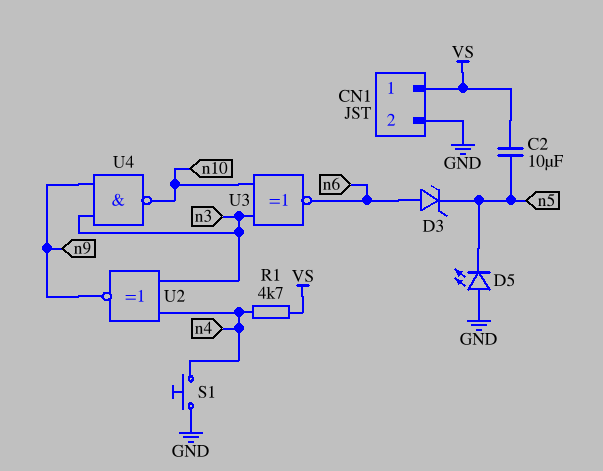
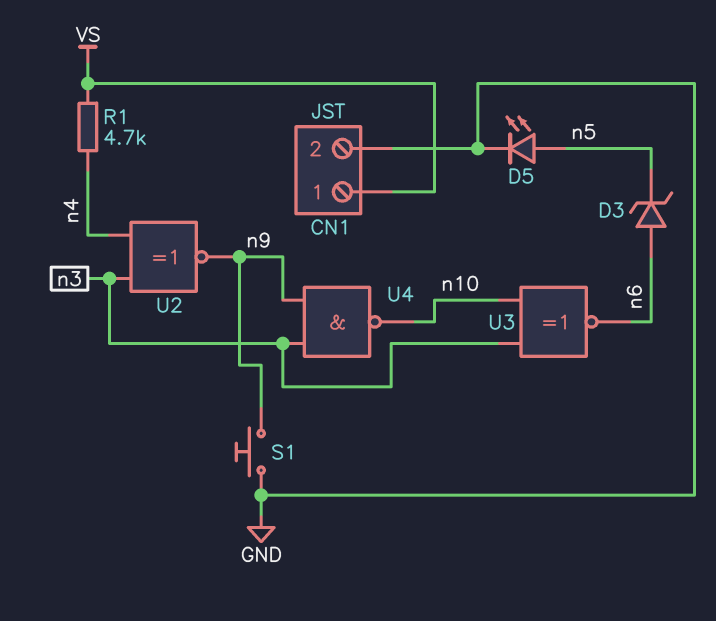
C2: 10uF (VS, n5) -> none
D5: LED (A GND, K n5) -> LED (A n5, K GND)
S1: button (GND, n4) -> button (GND, n9)

